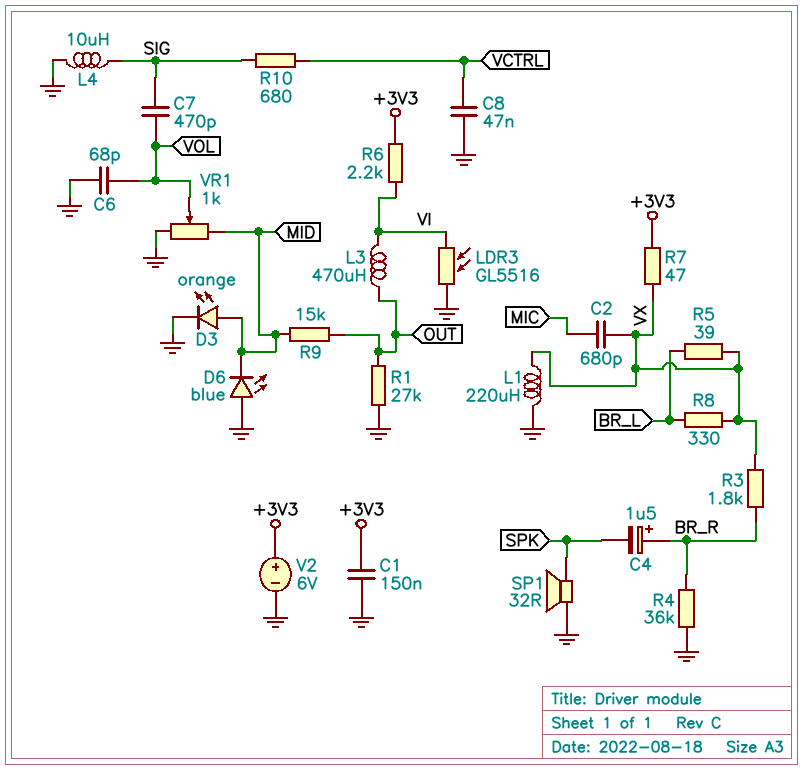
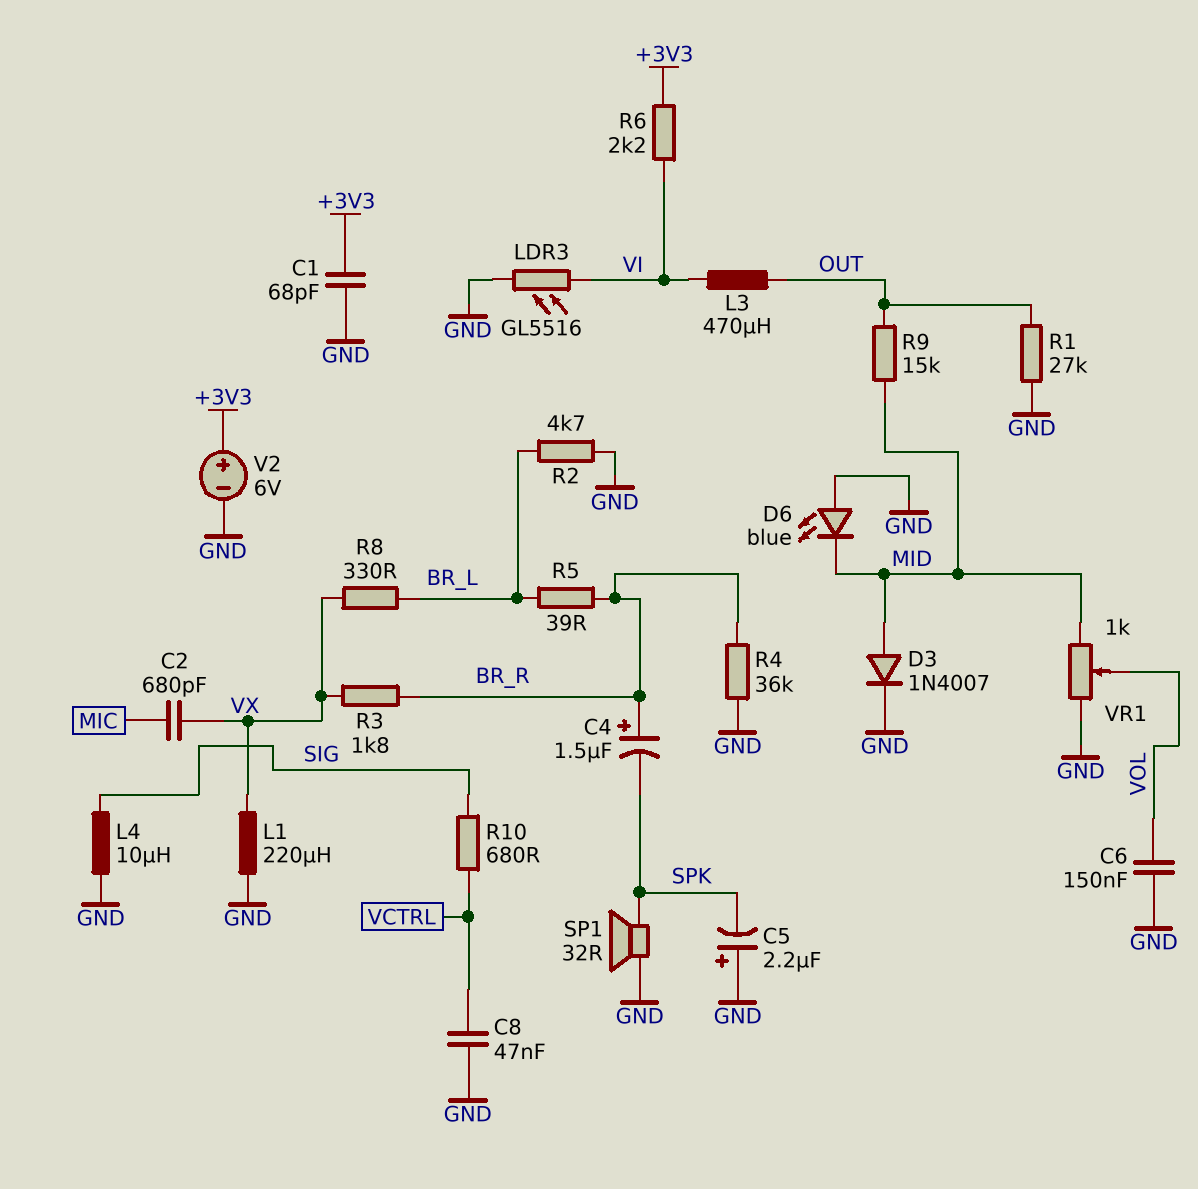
C1: 150nF (+3V3, GND) -> 68pF (+3V3, GND)
C5: none -> 2.2uF (plus GND, minus SPK)
C6: 68pF (GND, VOL) -> 150nF (GND, VOL)
C7: 470pF (SIG, VOL) -> none
D3: LED orange (A MID, K GND) -> diode 1N4007 (A MID, K GND)
R2: none -> 4.7k (BR_L, GND)
R5: 39 (BR_L, VX) -> 39 (BR_L, BR_R)
R7: 47 (+3V3, VX) -> none

